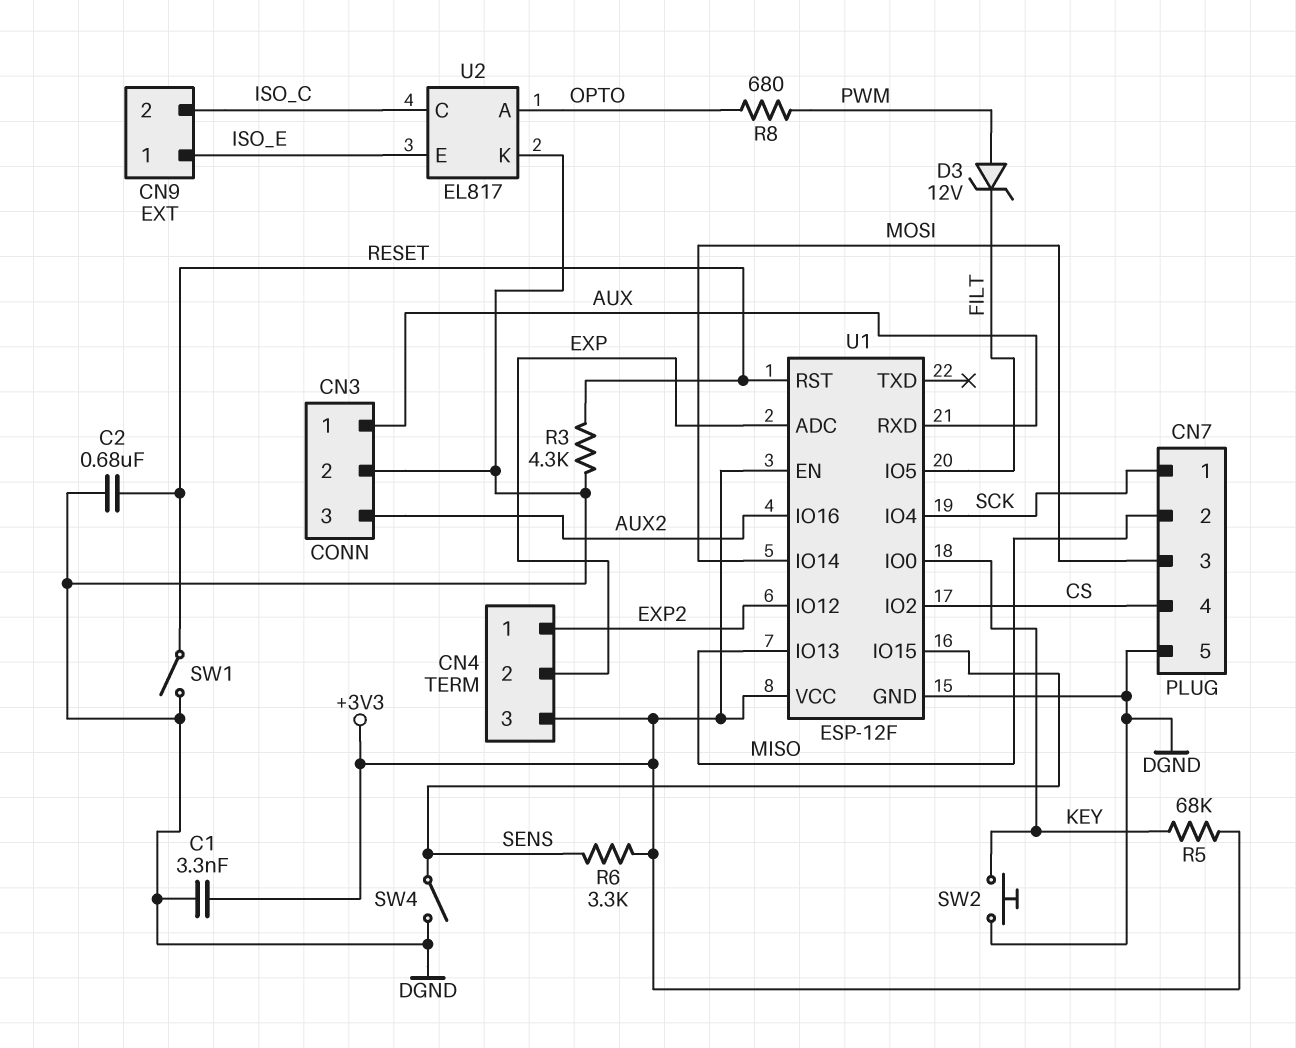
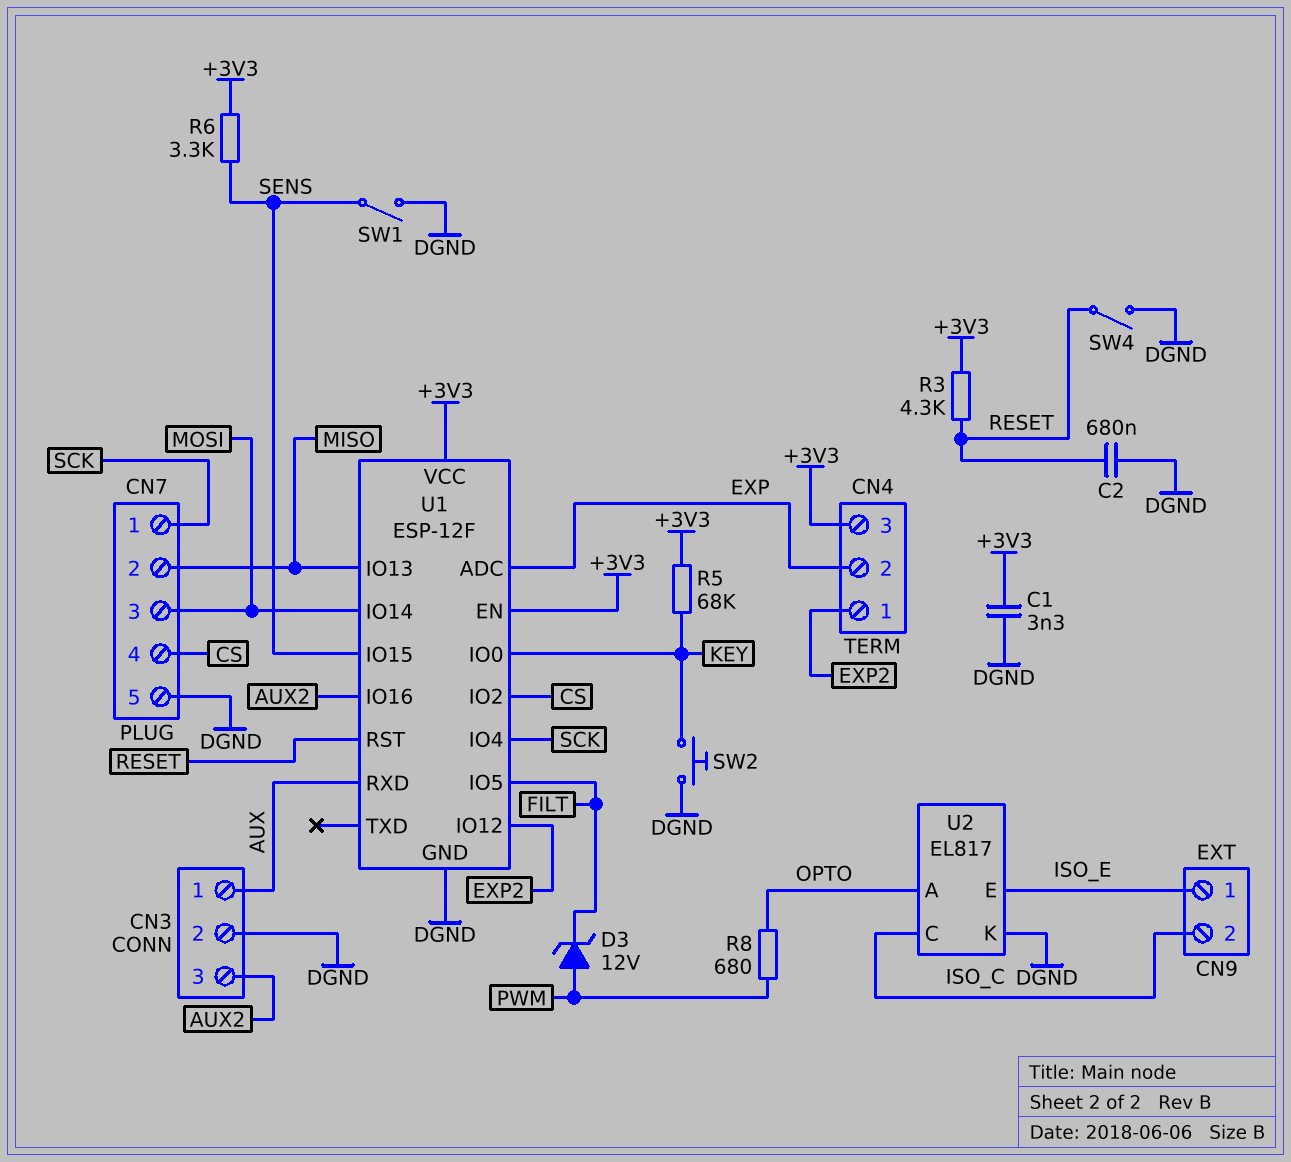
R3: 4.3k (DGND, RESET) -> 4.3k (+3V3, RESET)
SW1: switch (DGND, RESET) -> switch (DGND, SENS)
SW4: switch (DGND, SENS) -> switch (DGND, RESET)

